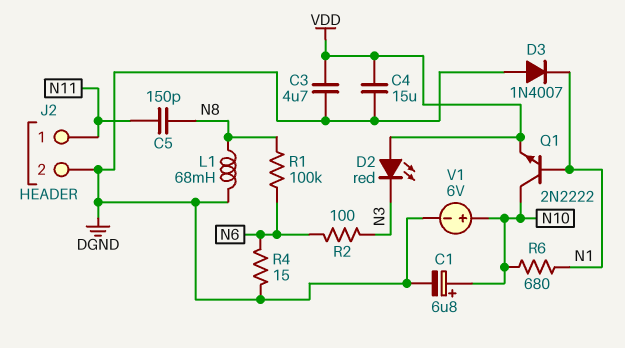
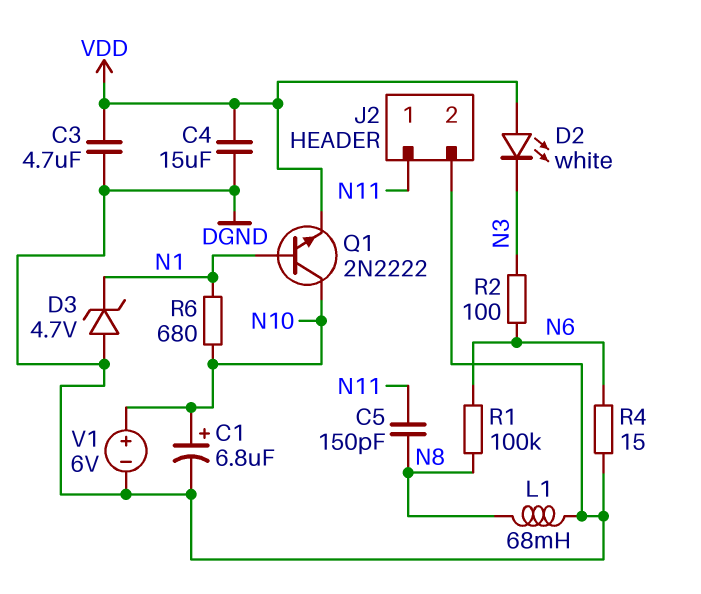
D2: LED red (A VDD, K N3) -> LED white (A VDD, K N3)
D3: diode 1N4007 (A DGND, K N1) -> zener 4.7V (A DGND, K N1)

